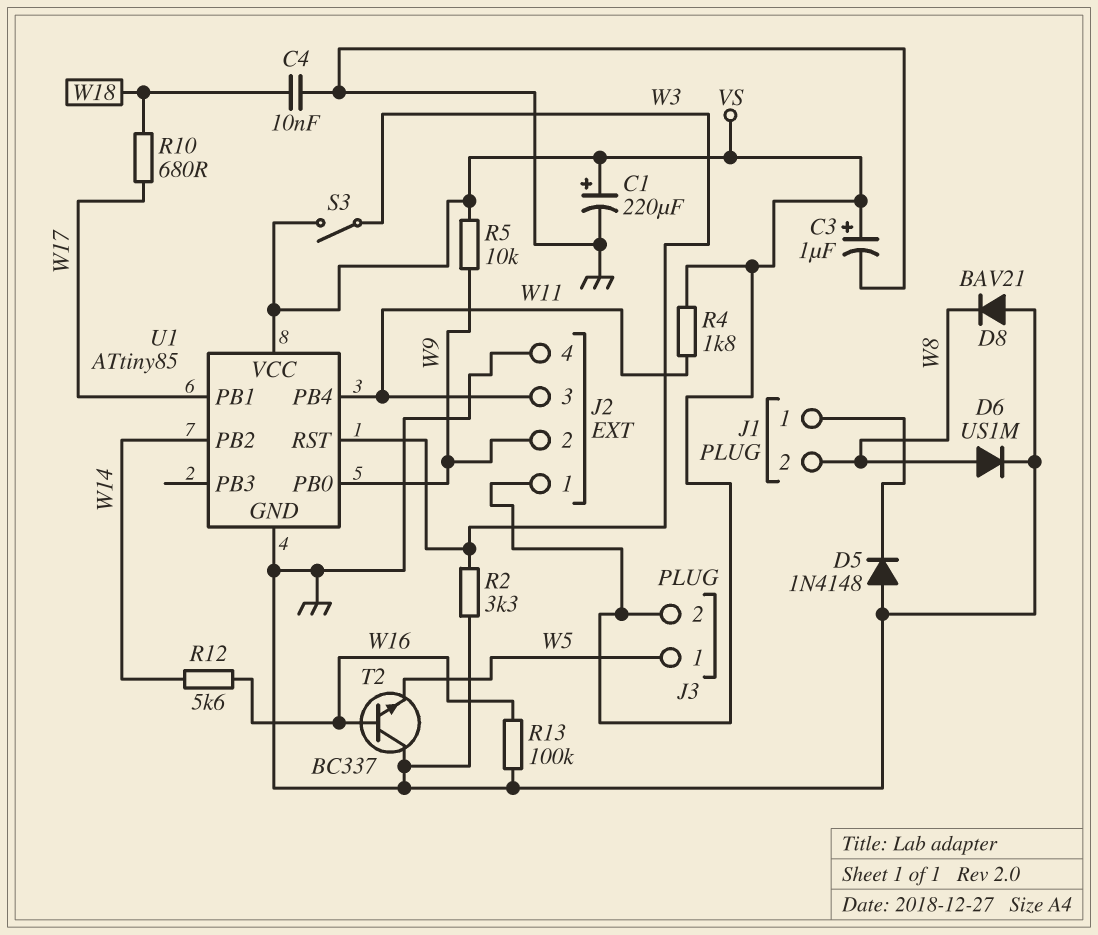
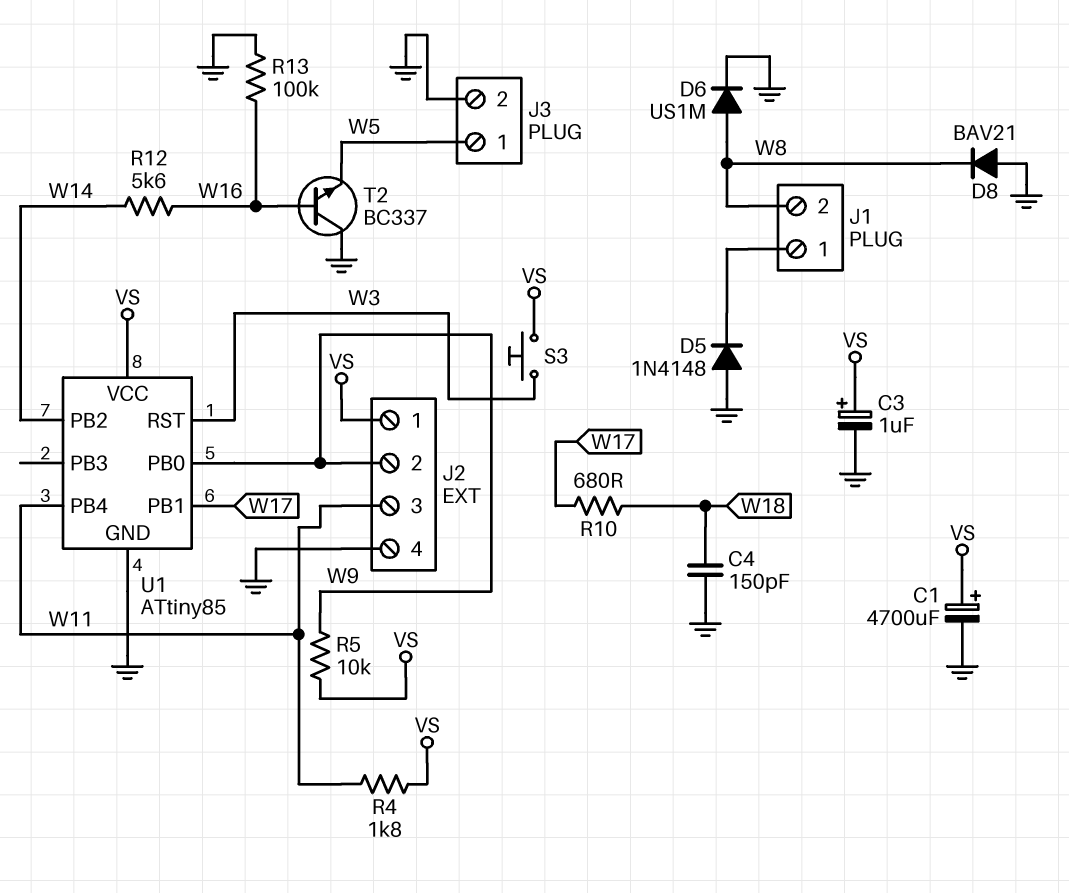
C1: 220uF (plus VS, minus GND) -> 4700uF (plus VS, minus GND)
C4: 10nF (GND, W18) -> 150pF (GND, W18)
J3 pin 2: VS -> GND
R2: 3.3k (GND, W3) -> none
S3: switch (VS, W3) -> button (VS, W3)

